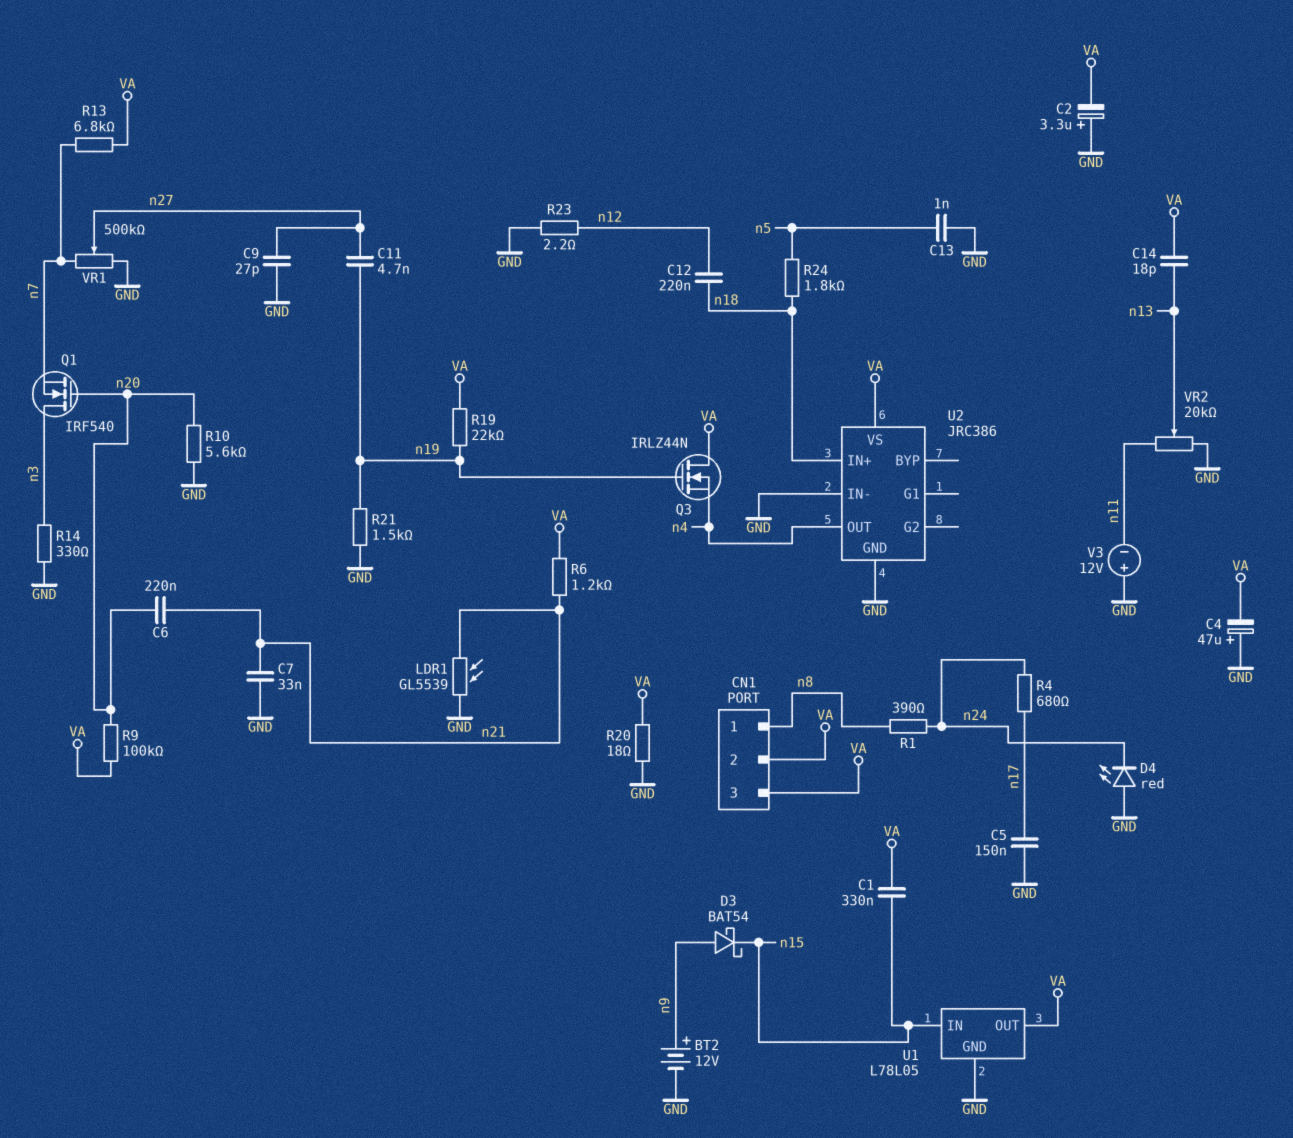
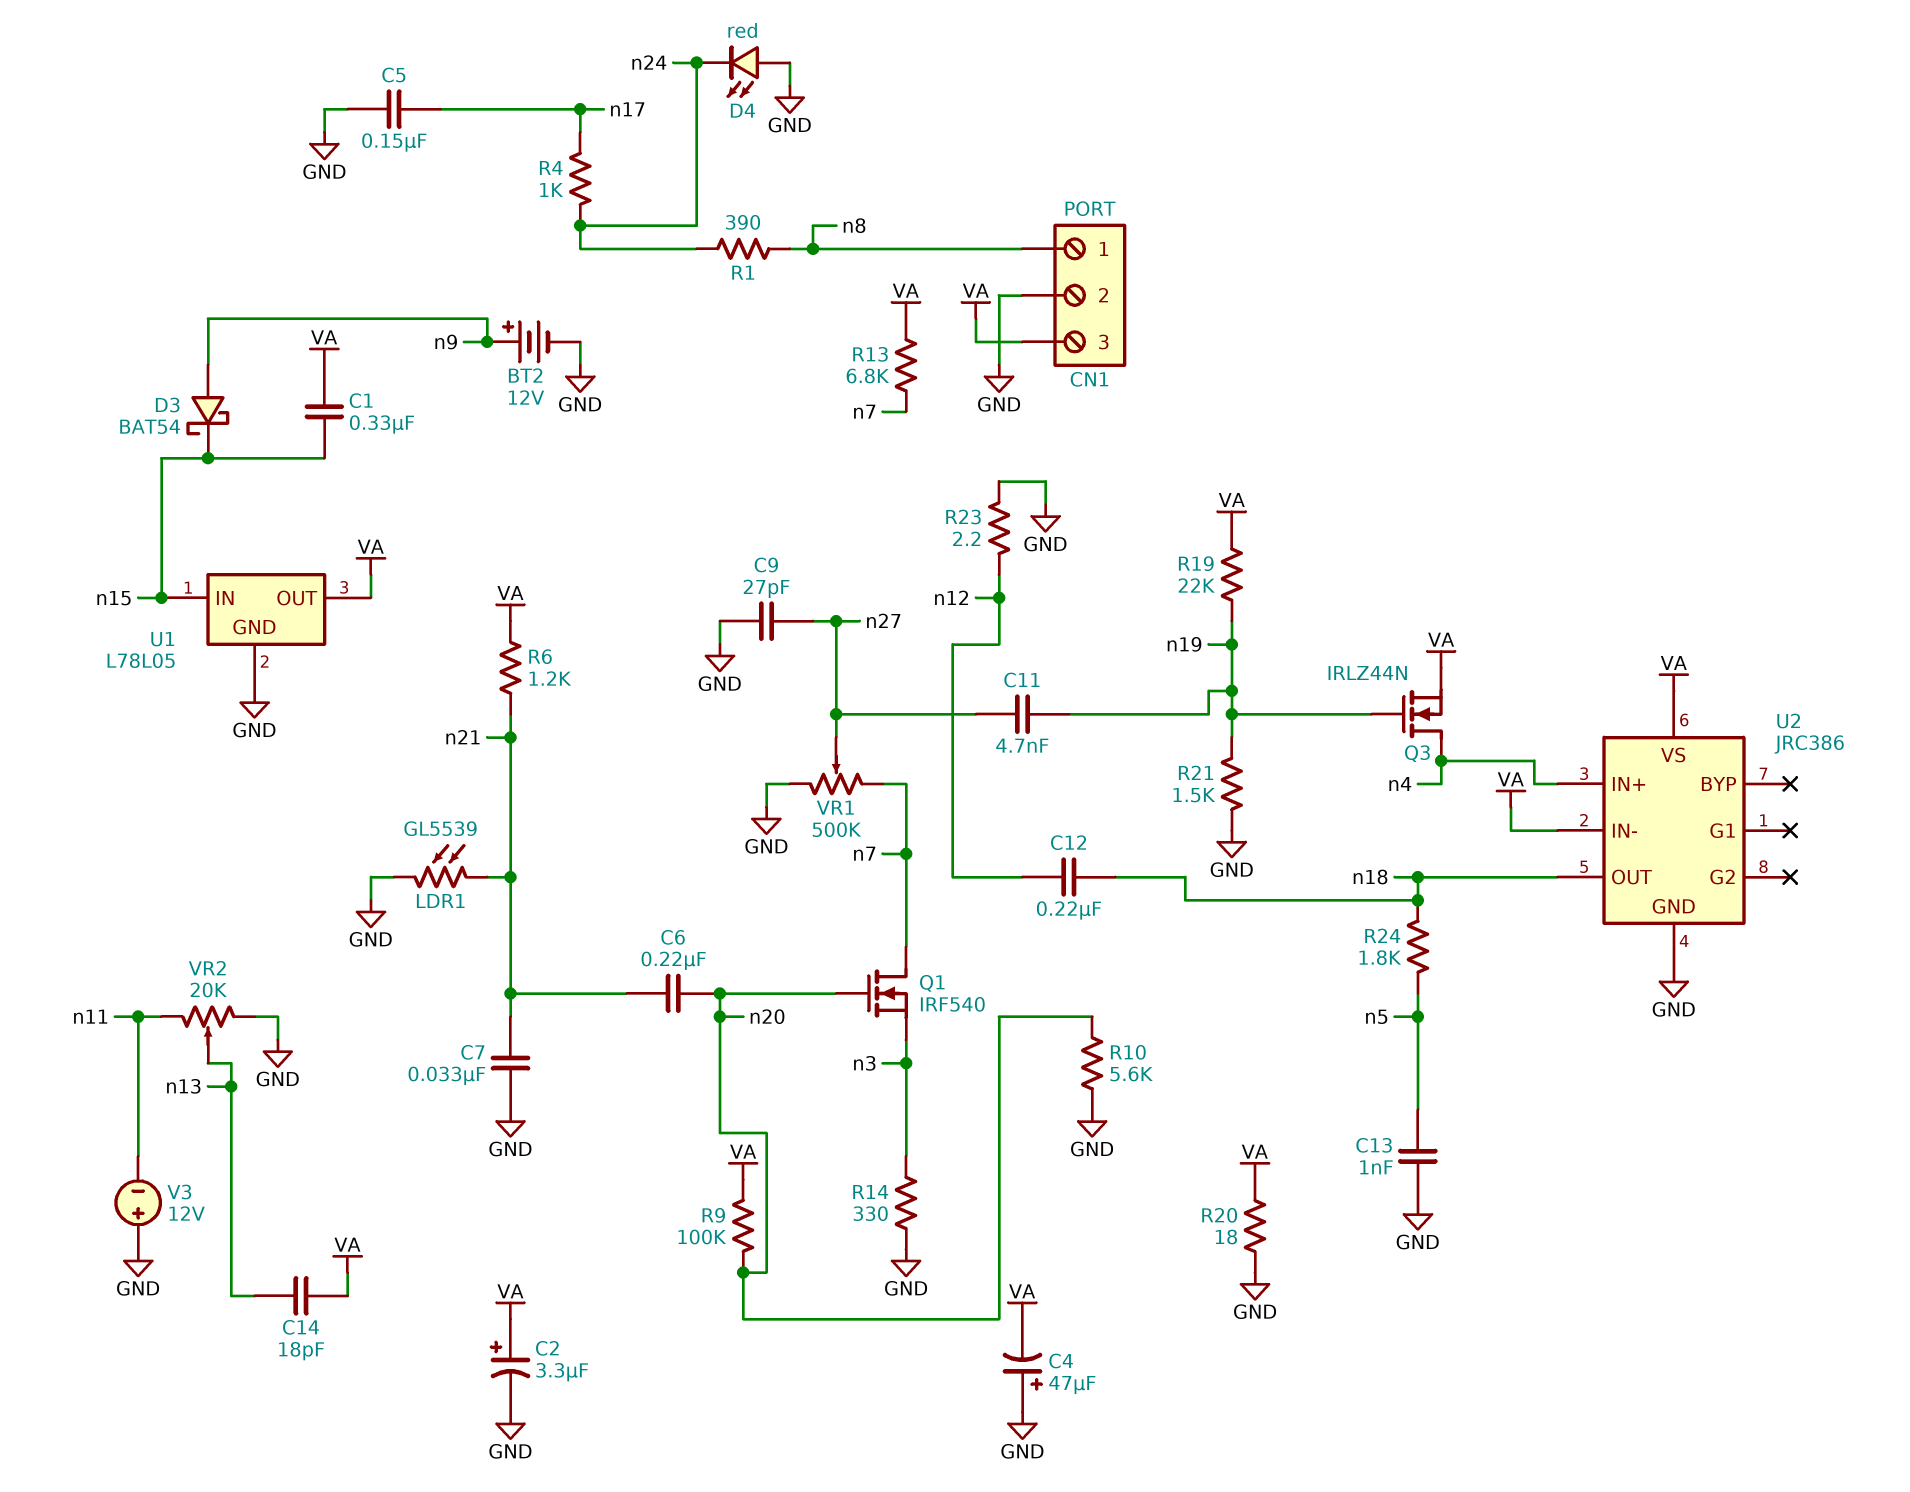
C2: 3.3uF (plus GND, minus VA) -> 3.3uF (plus VA, minus GND)
CN1 pin 2: VA -> GND
Q1: NMOS IRF540 (G n20, D n3, S n7) -> NMOS IRF540 (G n20, D n7, S n3)
Q3: NMOS IRLZ44N (G n19, D VA, S n4) -> NMOS IRLZ44N (G n19, D n4, S VA)
R4: 680 (n17, n24) -> 1k (n17, n24)
U2 pin IN+: n18 -> n4
U2 pin IN-: GND -> VA
U2 pin OUT: n4 -> n18

